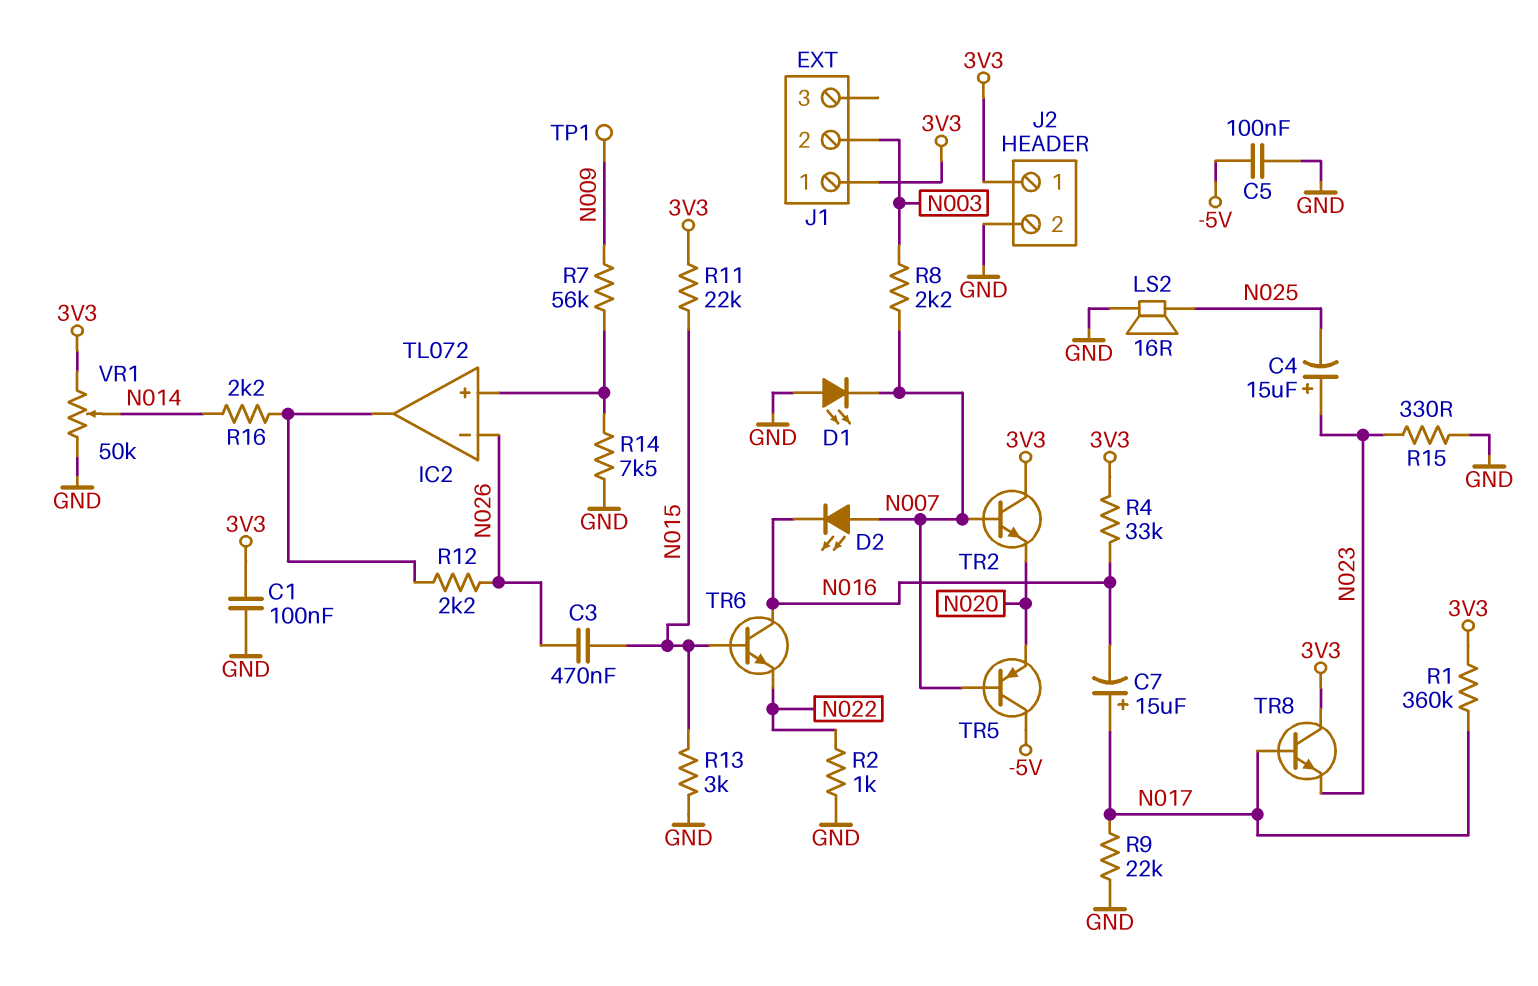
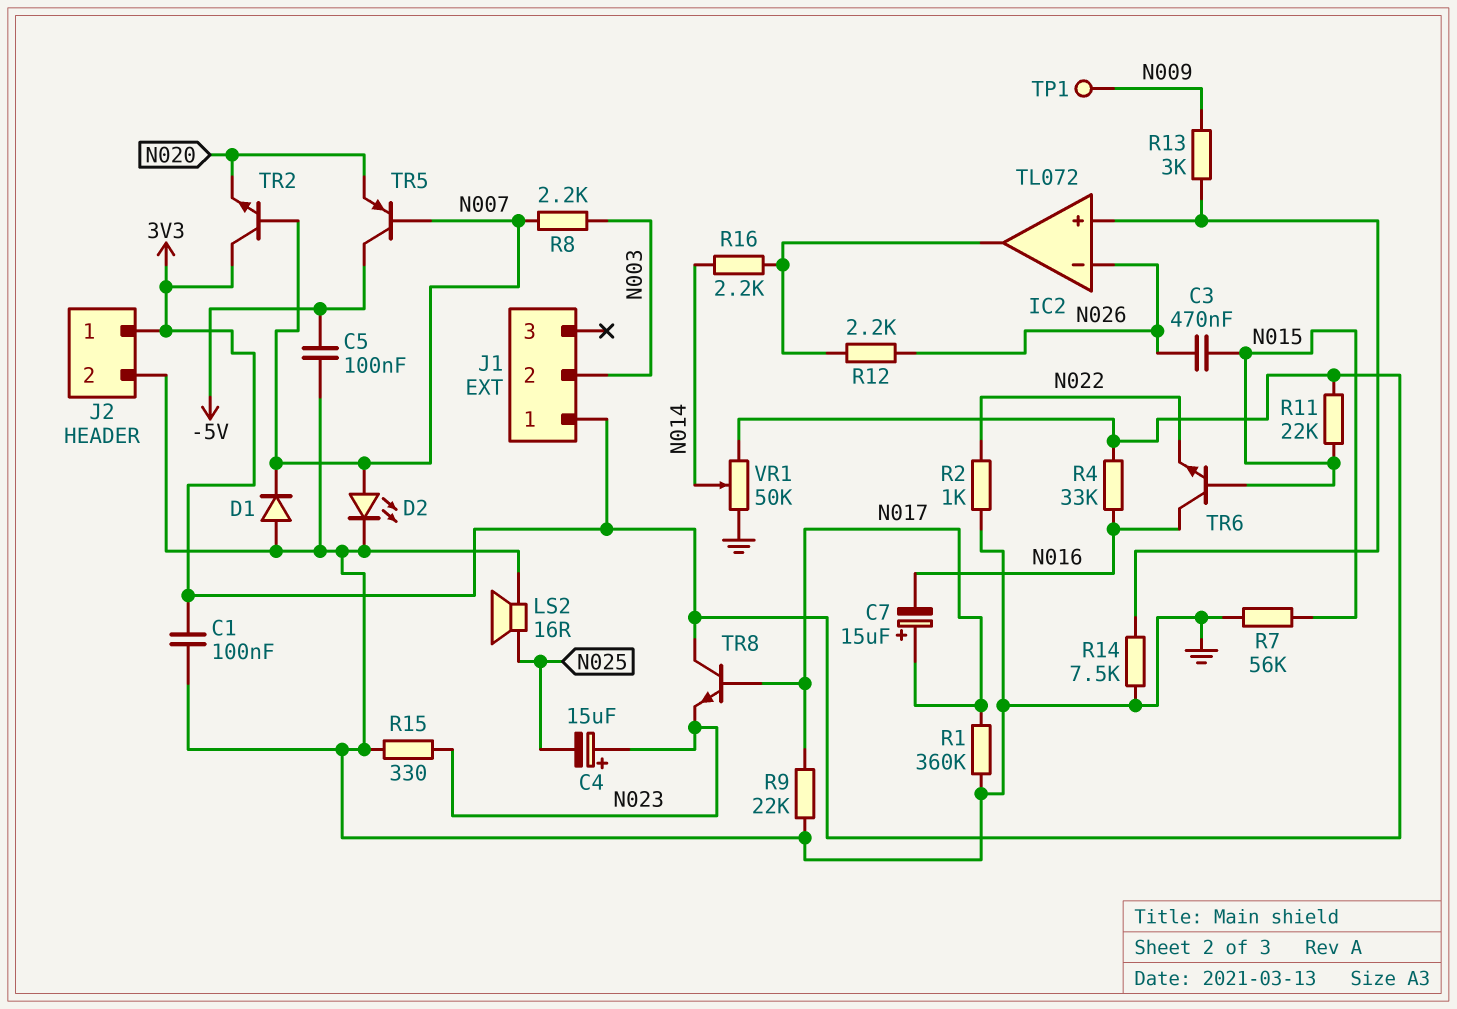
D1: LED (A GND, K N007) -> diode (A GND, K N007)
D2: LED (A N007, K N016) -> LED (A N007, K GND)
R1: 360k (3V3, N017) -> 360k (GND, N017)
R7: 56k (IC2/in+, N009) -> 56k (GND, N015)
R13: 3k (GND, N015) -> 3k (IC2/in+, N009)

